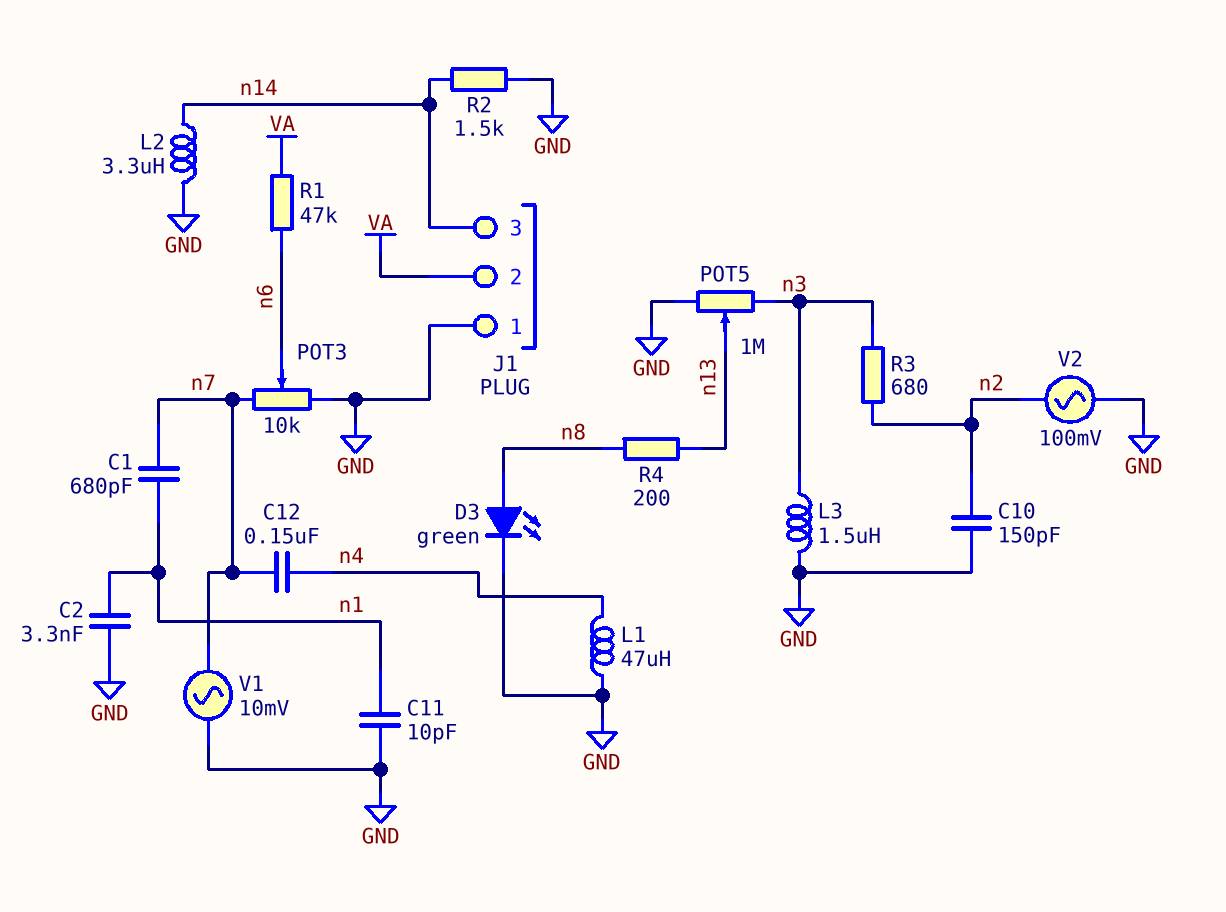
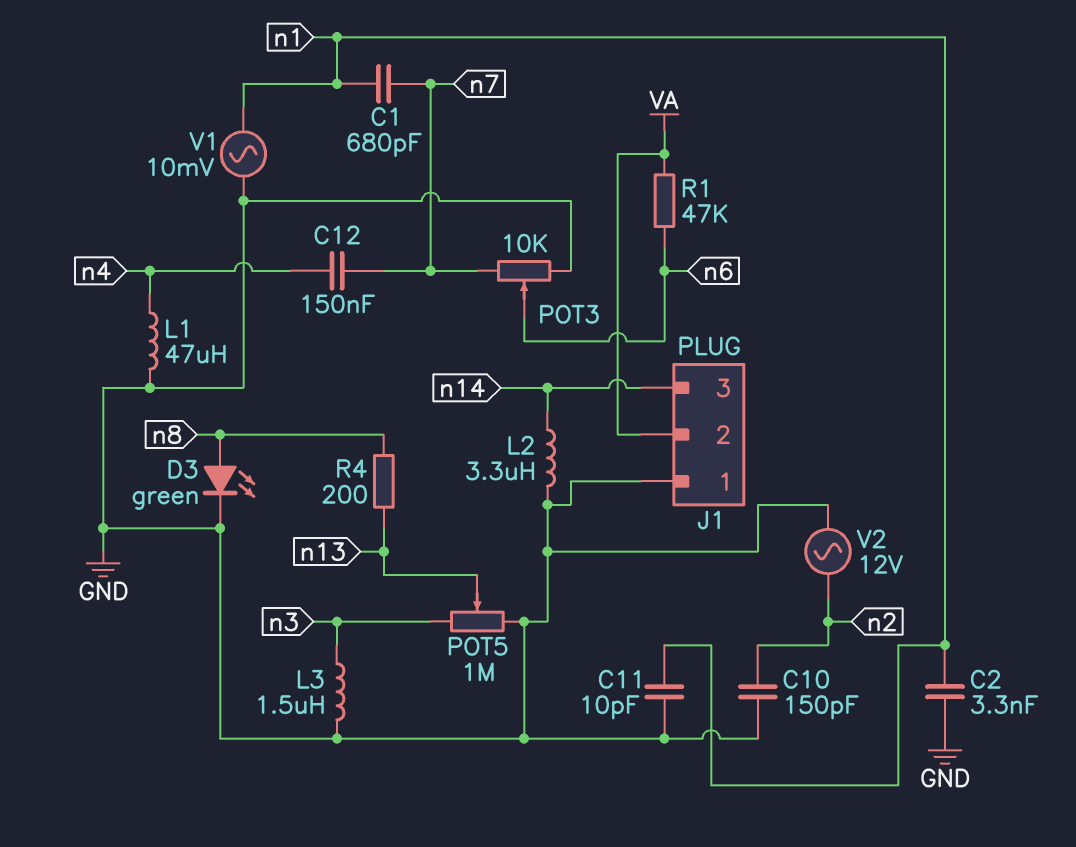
R2: 1.5k (GND, n14) -> none
R3: 680 (n2, n3) -> none
V1: AC 10mV (GND, n7) -> AC 10mV (GND, n1)
V2: AC 100mV (GND, n2) -> AC 12V (GND, n2)

